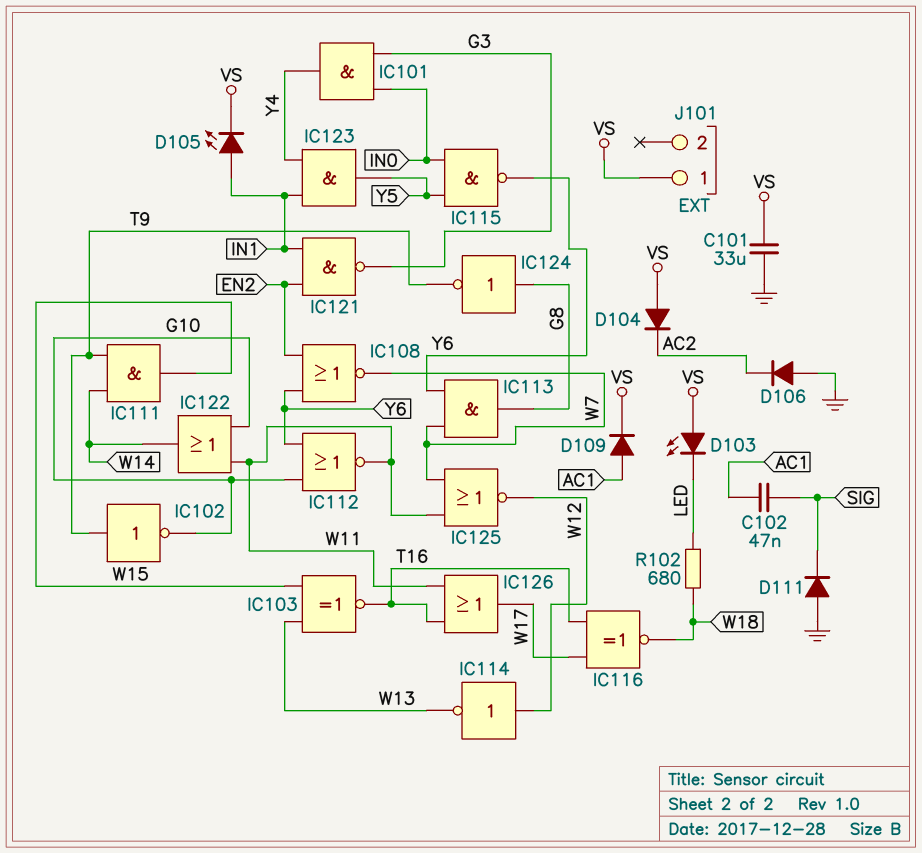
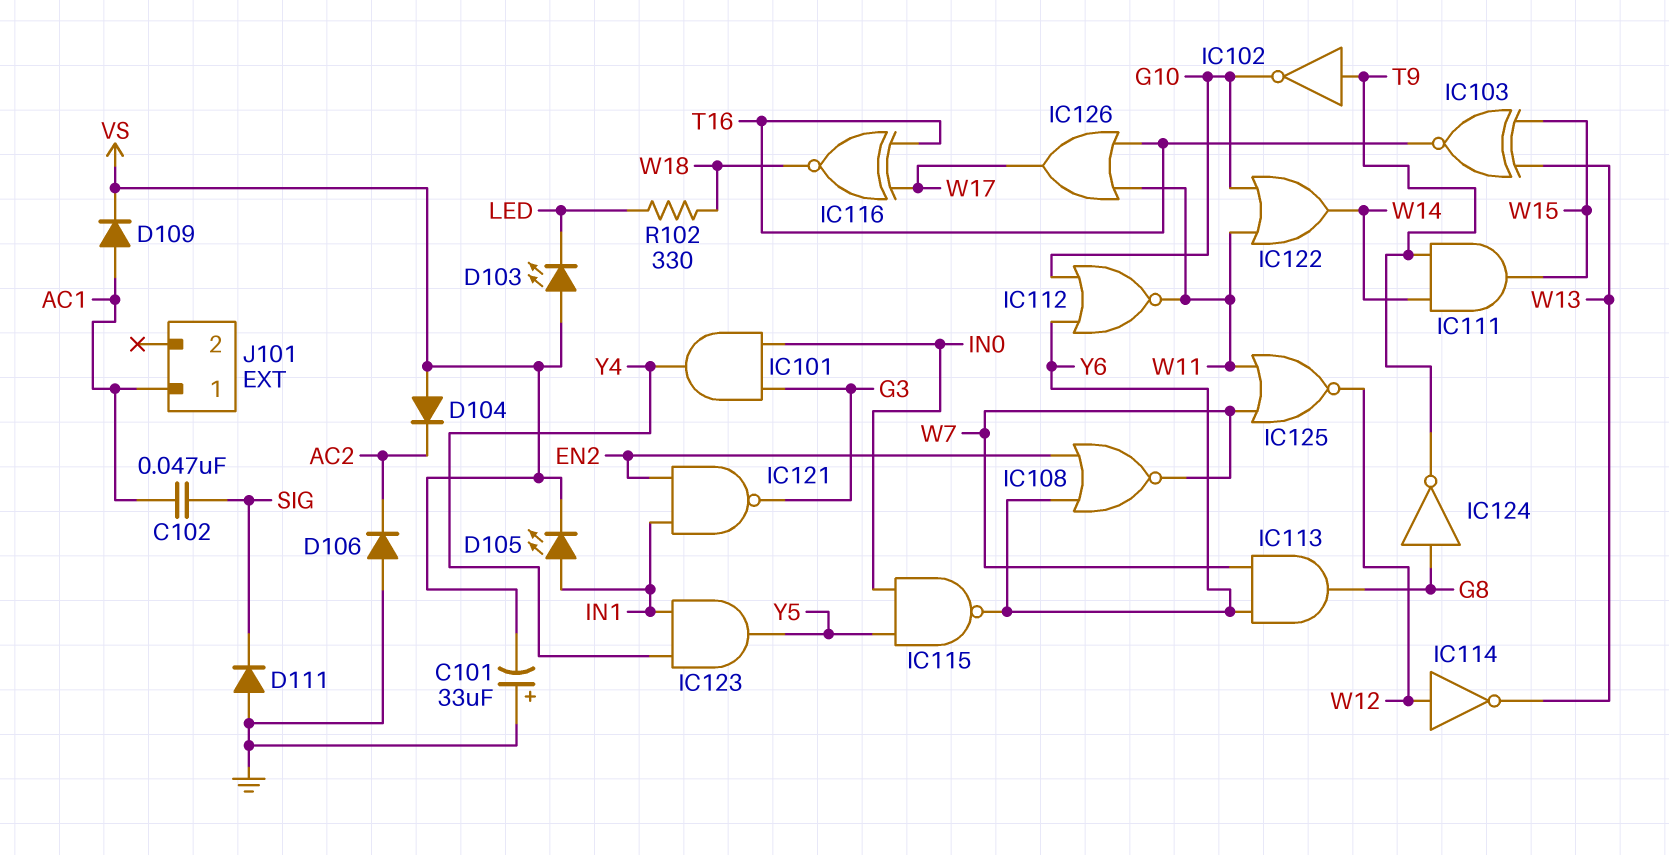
C101: 33uF (GND, VS) -> 33uF (plus GND, minus VS)
J101 pin 1: VS -> AC1
R102: 680 (LED, W18) -> 330 (LED, W18)

